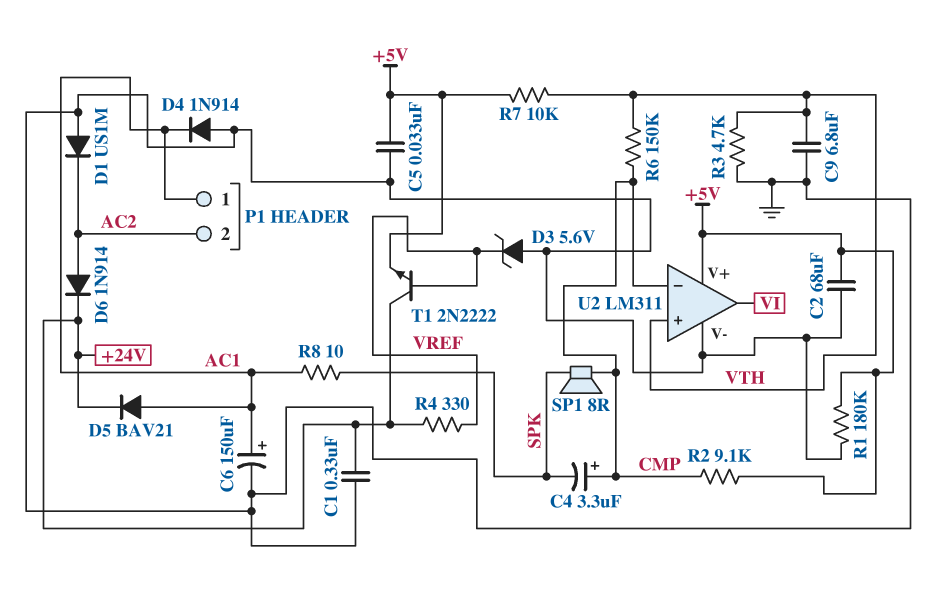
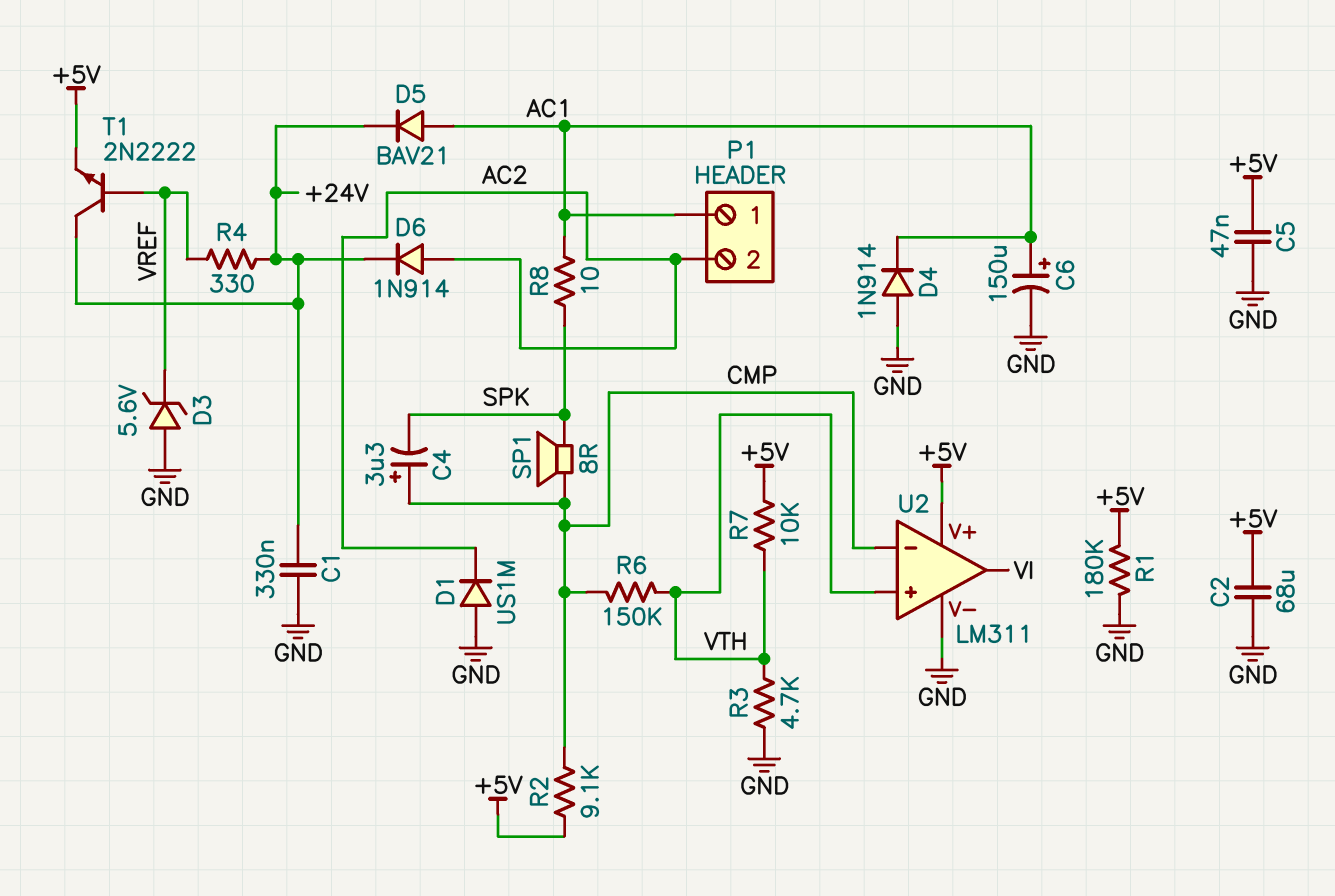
C5: 33nF (+5V, GND) -> 47nF (+5V, GND)
C9: 6.8uF (GND, VTH) -> none

